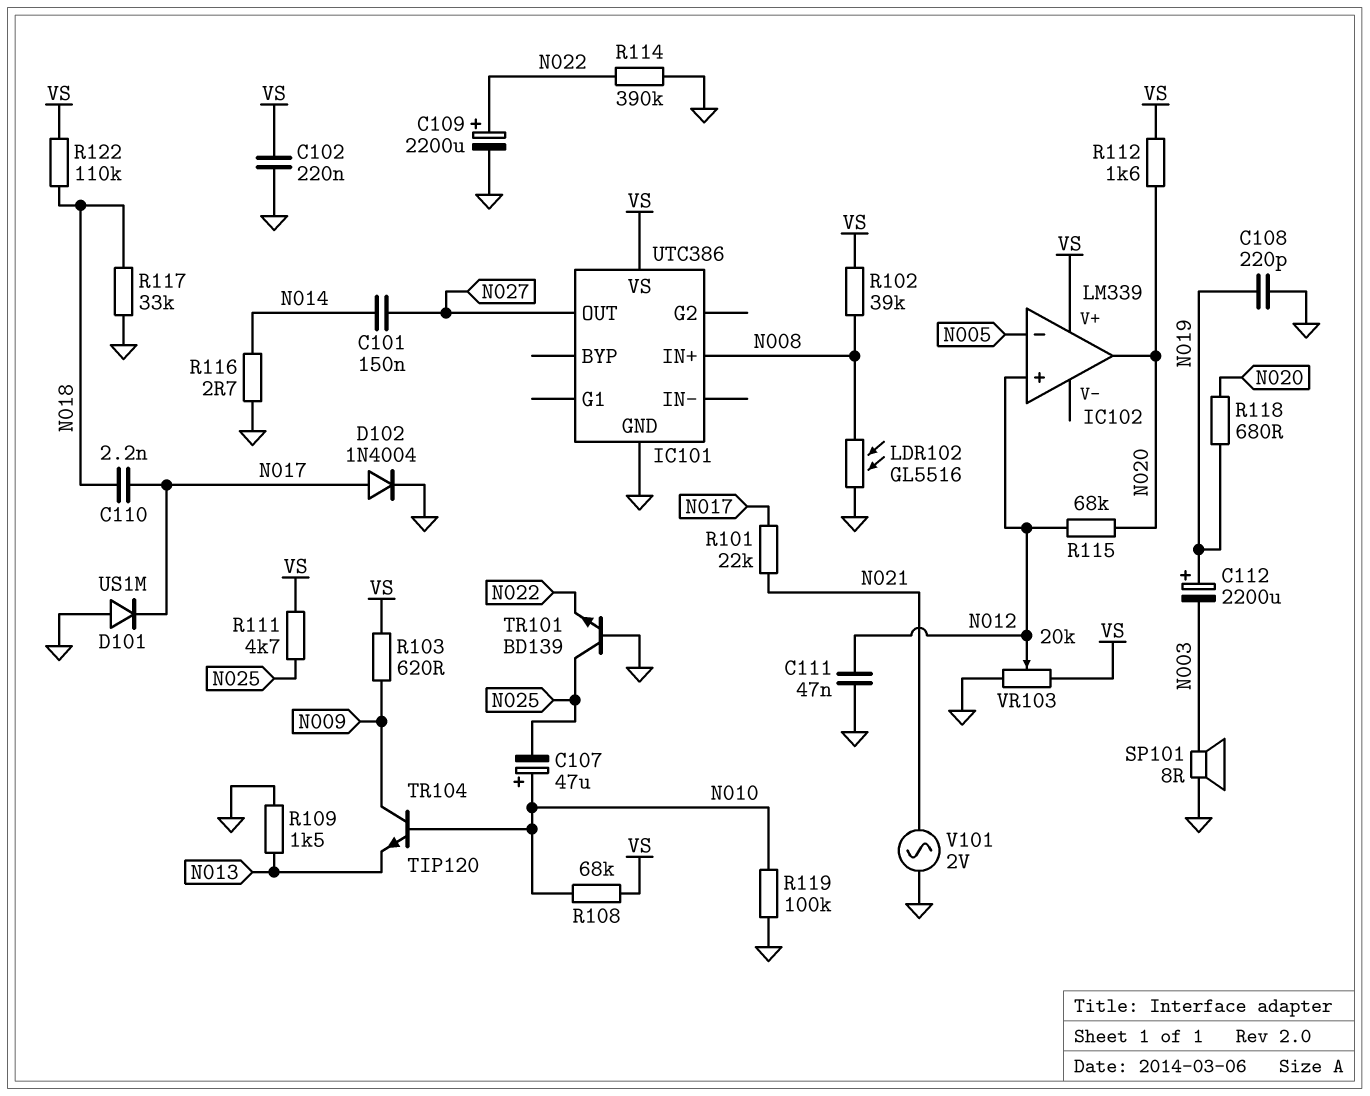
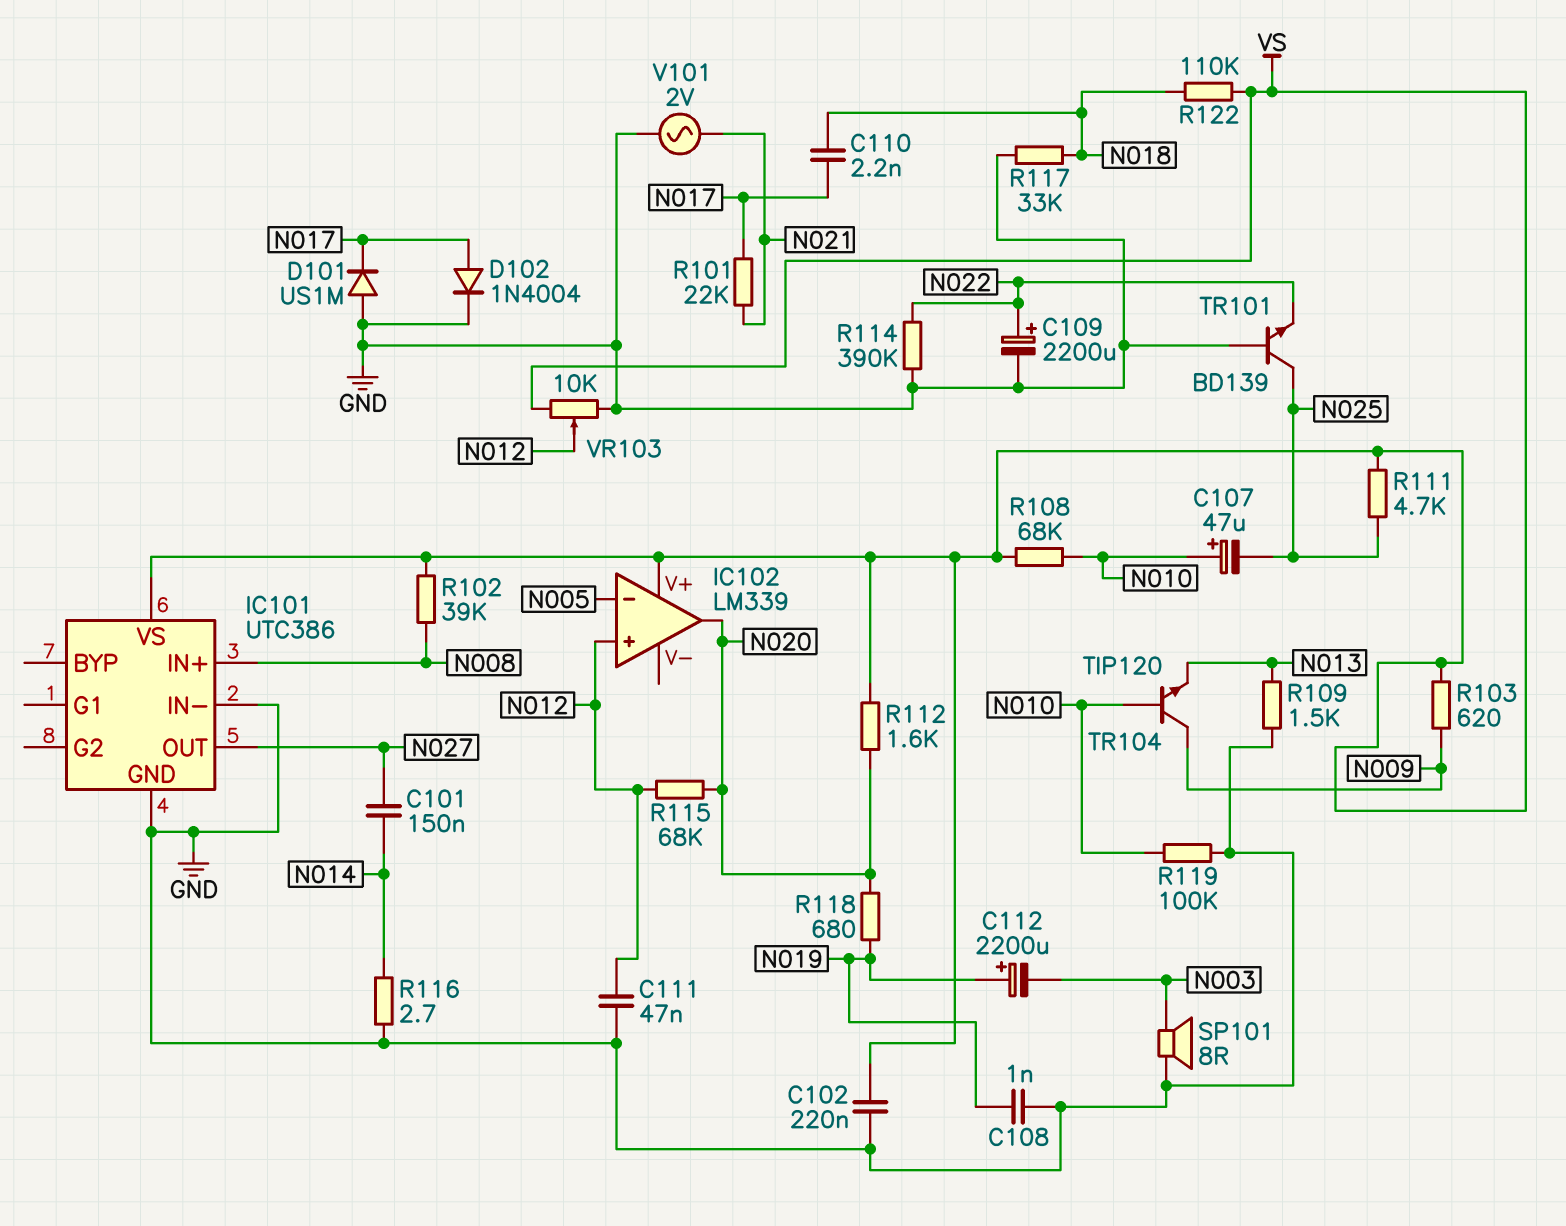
C108: 220pF (GND, N019) -> 1nF (GND, N019)
IC101 pin IN-: none -> GND
LDR102: GL5516 (GND, N008) -> none
VR103: 20k (GND, VS, wiper N012) -> 10k (GND, VS, wiper N012)

